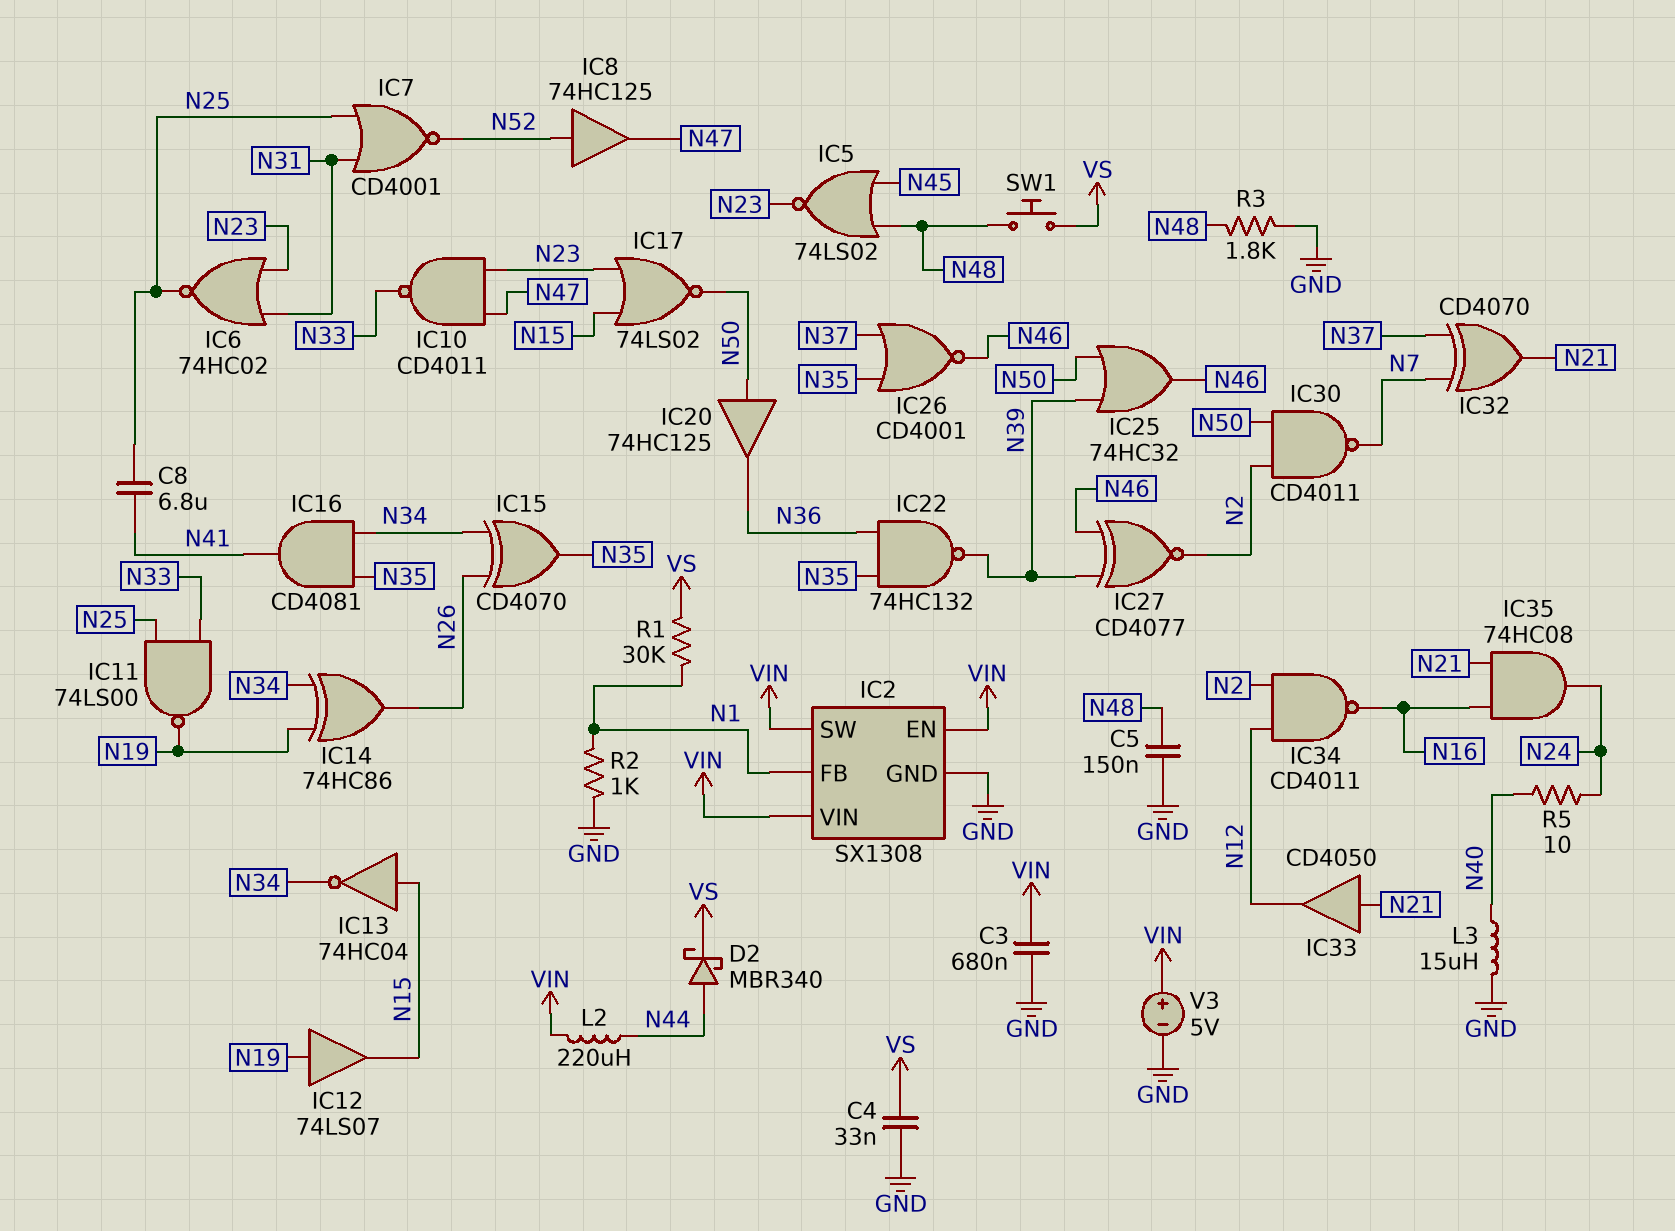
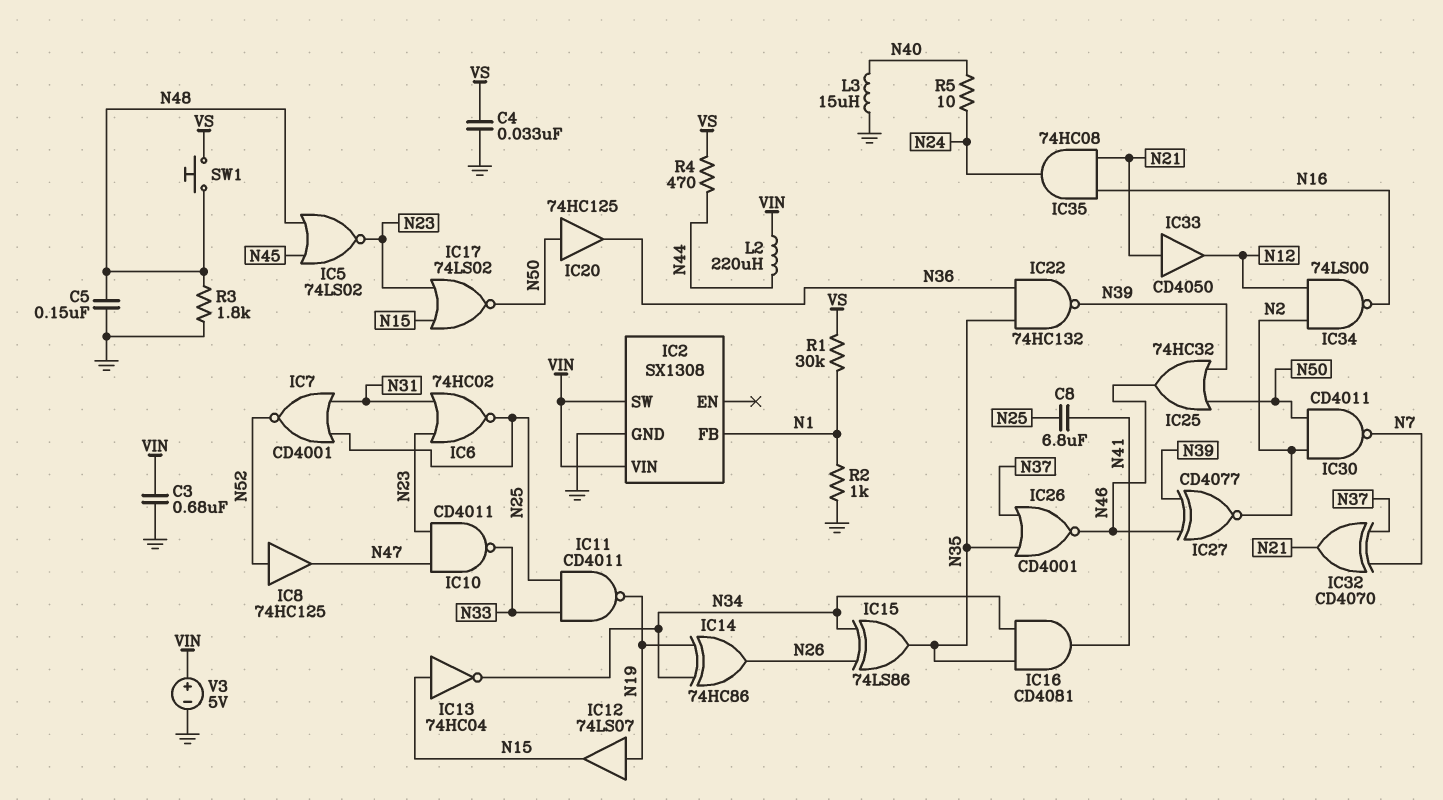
D2: schottky MBR340 (A N44, K VS) -> none
IC2 pin EN: VIN -> none
IC11: NAND 74LS00 (in N25, in N33, out N19) -> NAND CD4011 (in N25, in N33, out N19)
IC15: XOR CD4070 (in N26, in N34, out N35) -> XOR 74LS86 (in N26, in N34, out N35)
IC34: NAND CD4011 (in N2, in N12, out N16) -> NAND 74LS00 (in N2, in N12, out N16)
R4: none -> 470 (N44, VS)

